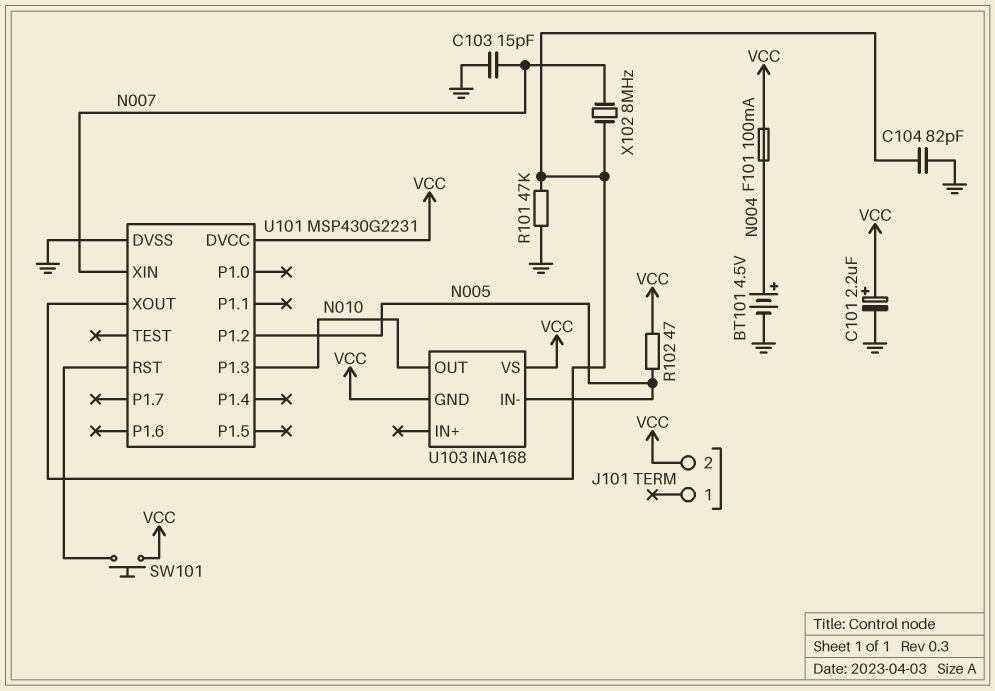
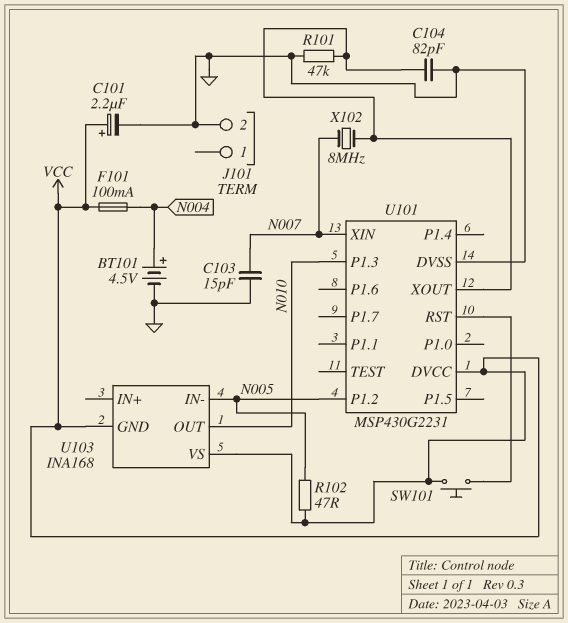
J101 pin 2: VCC -> GND

